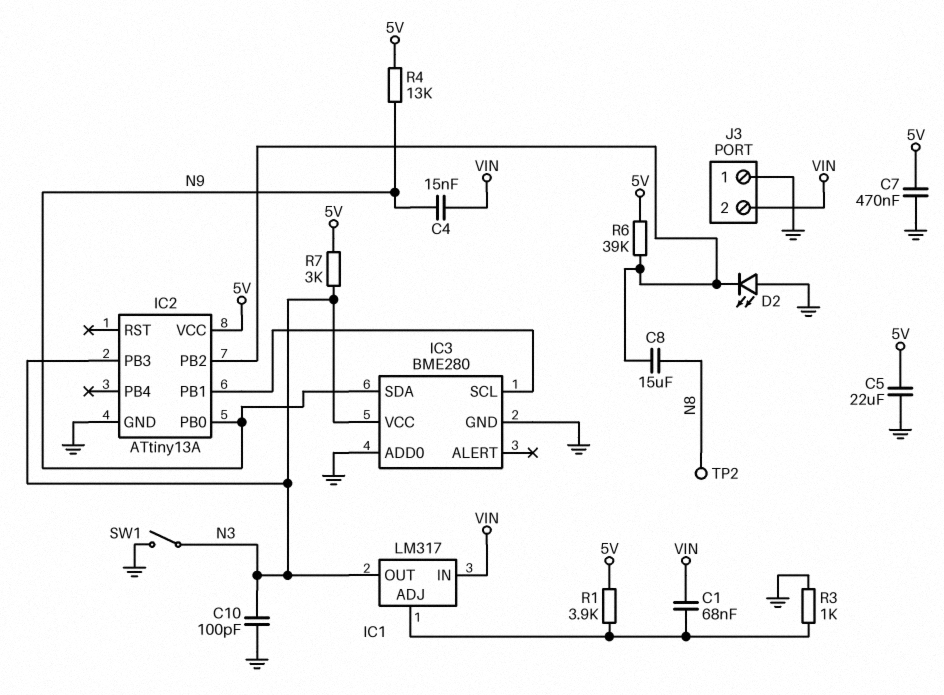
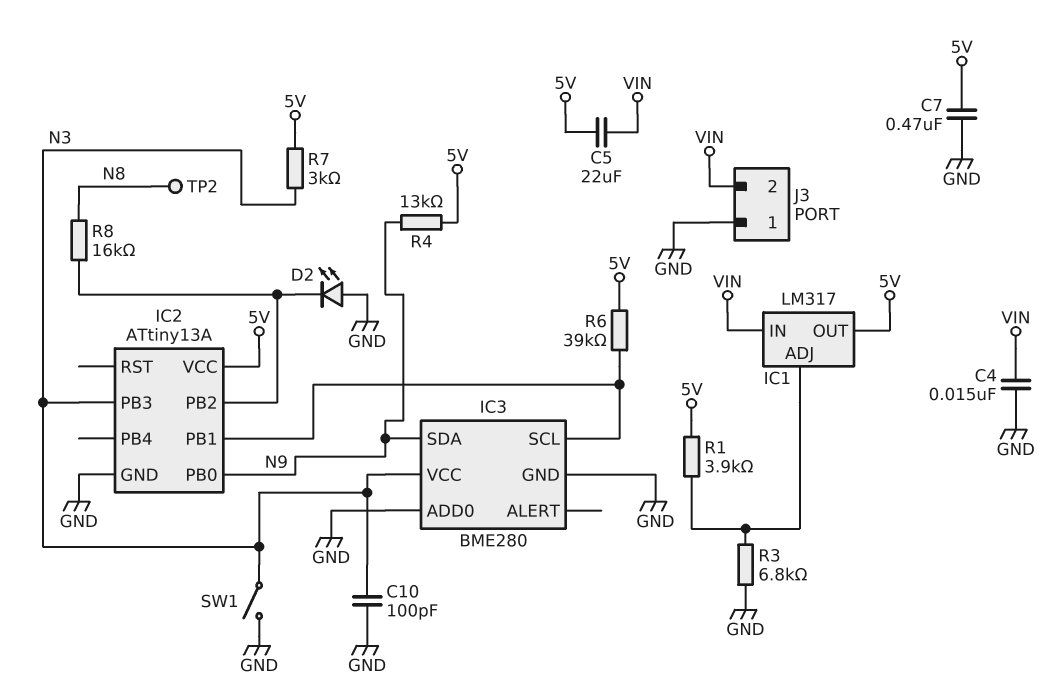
C1: 68nF (IC1/ADJ, VIN) -> none
C4: 15nF (N9, VIN) -> 15nF (GND, VIN)
C5: 22uF (5V, GND) -> 22uF (5V, VIN)
C8: 15uF (IC2/PB2, N8) -> none
IC1 pin OUT: N3 -> 5V
R3: 1k (GND, IC1/ADJ) -> 6.8k (GND, IC1/ADJ)
R6: 39k (5V, IC2/PB2) -> 39k (5V, IC2/PB1)
R8: none -> 16k (IC2/PB2, N8)

